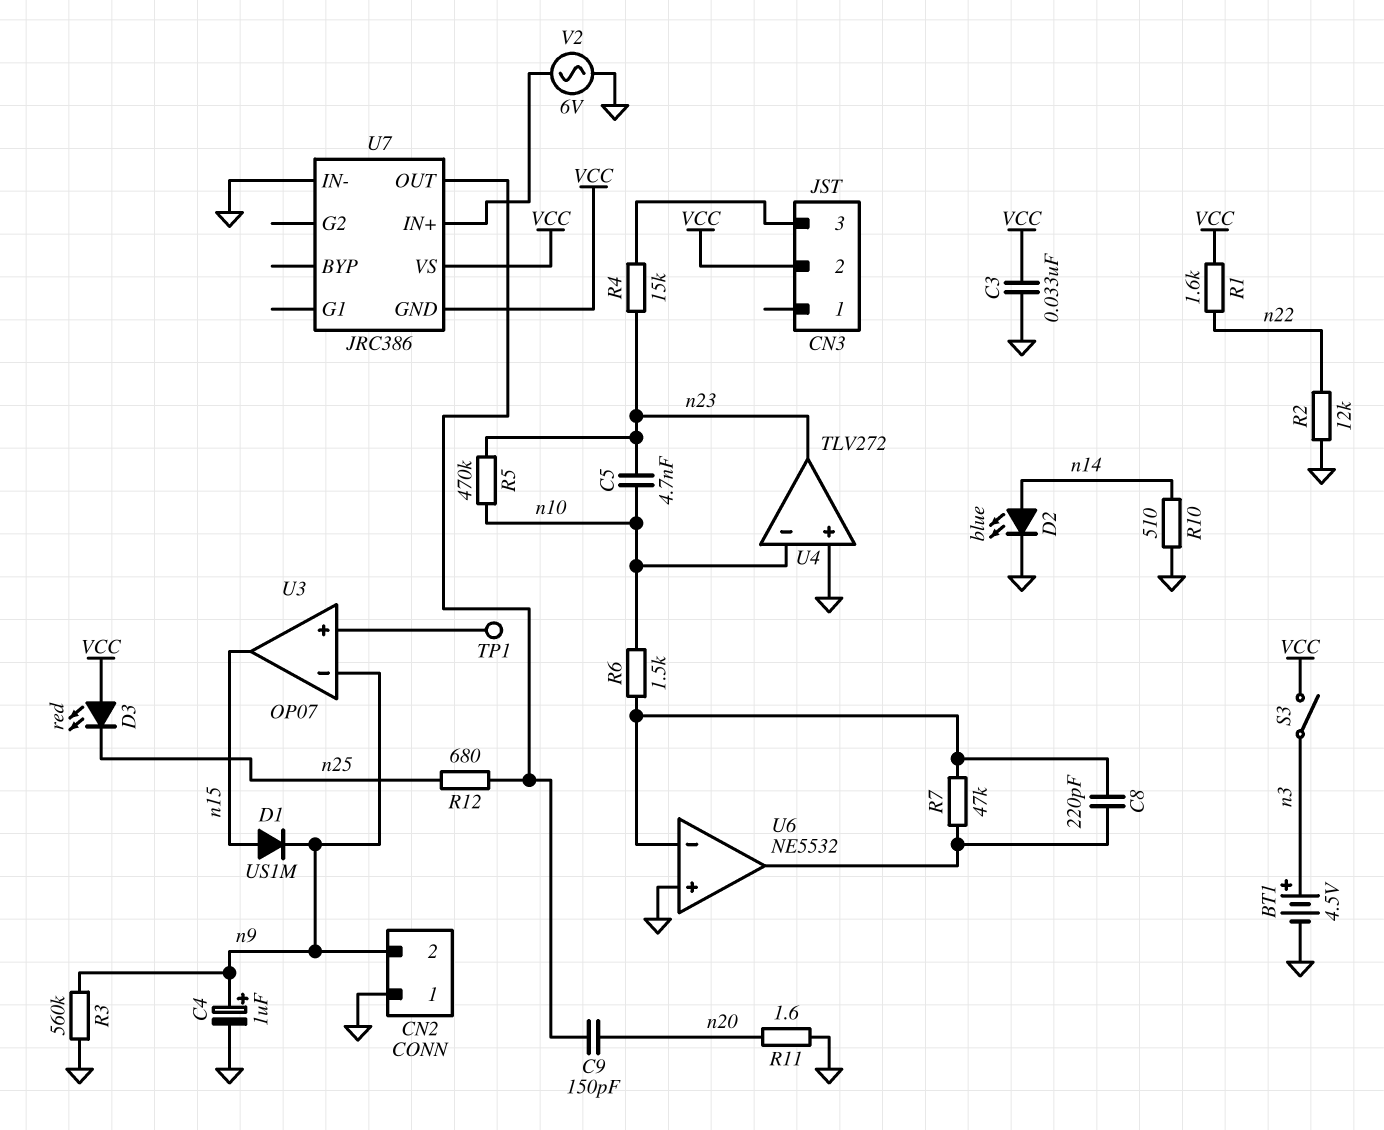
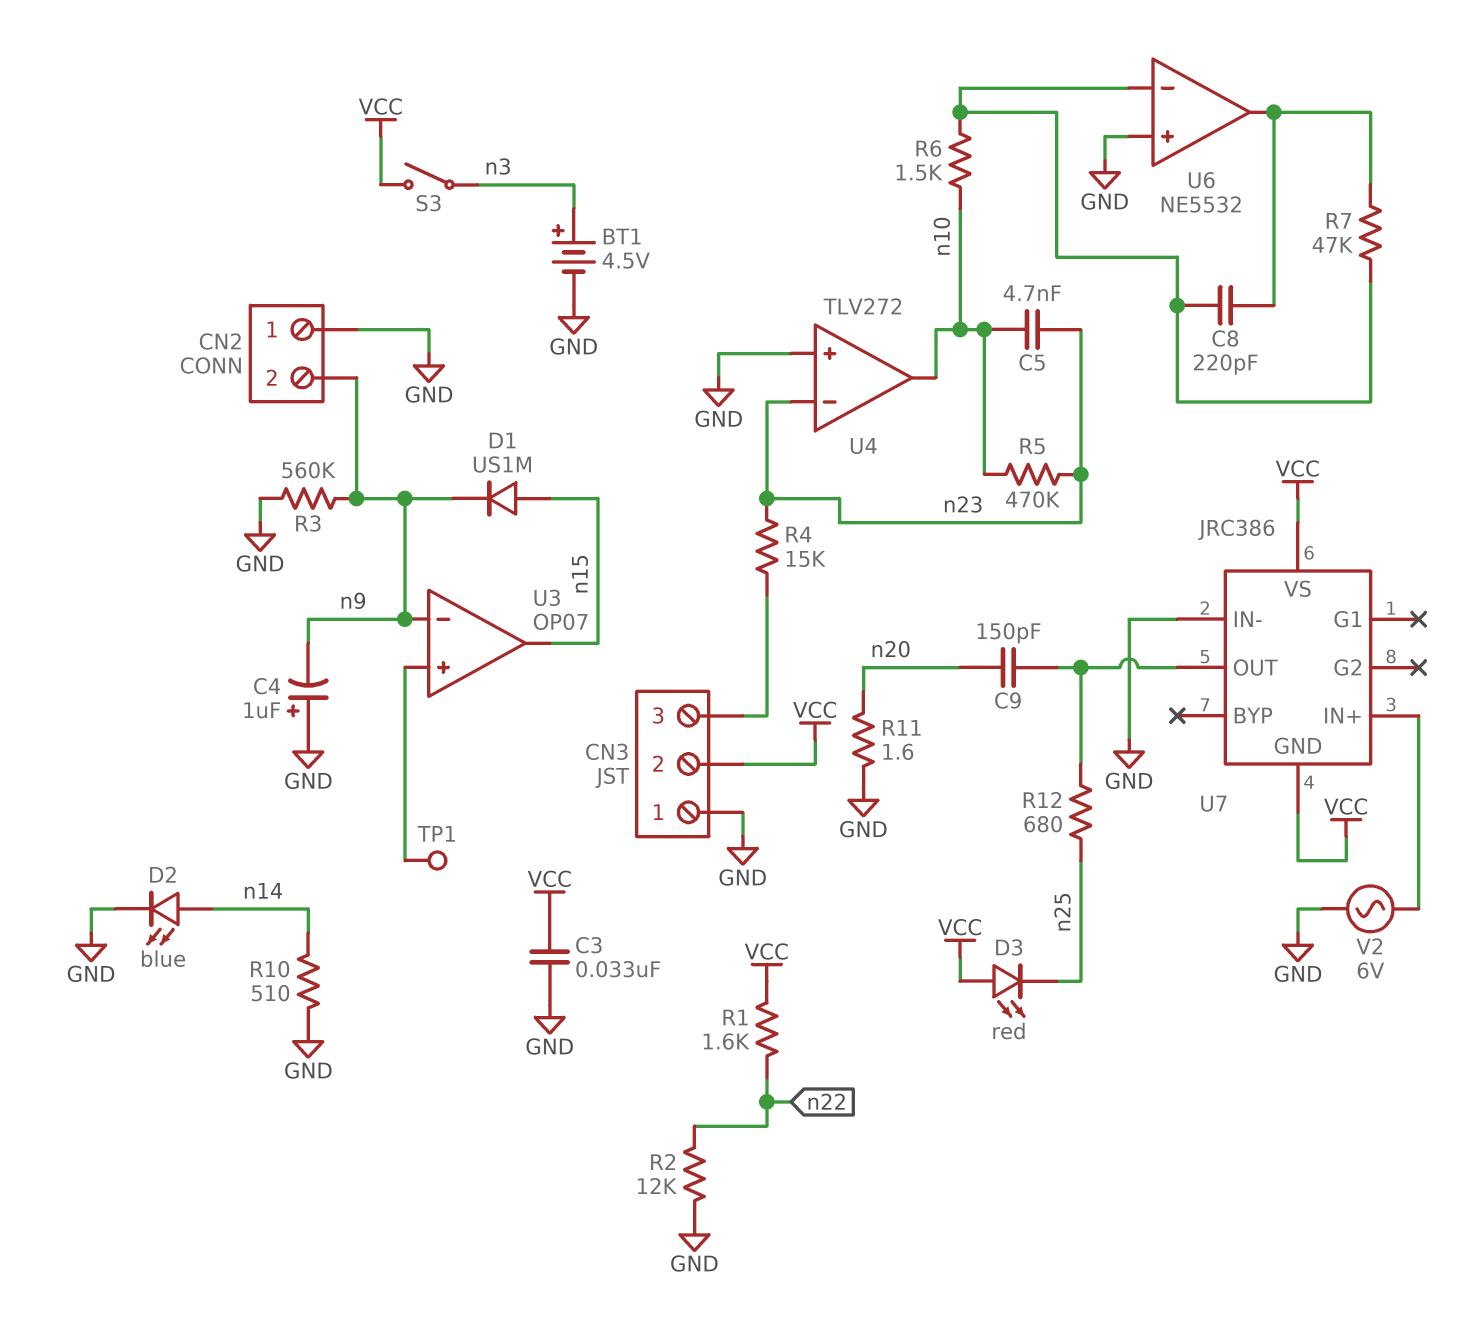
C4: 1uF (plus n9, minus GND) -> 1uF (plus GND, minus n9)
CN3 pin 1: none -> GND
U4 pin in-: n10 -> n23
U4 pin out: n23 -> n10

